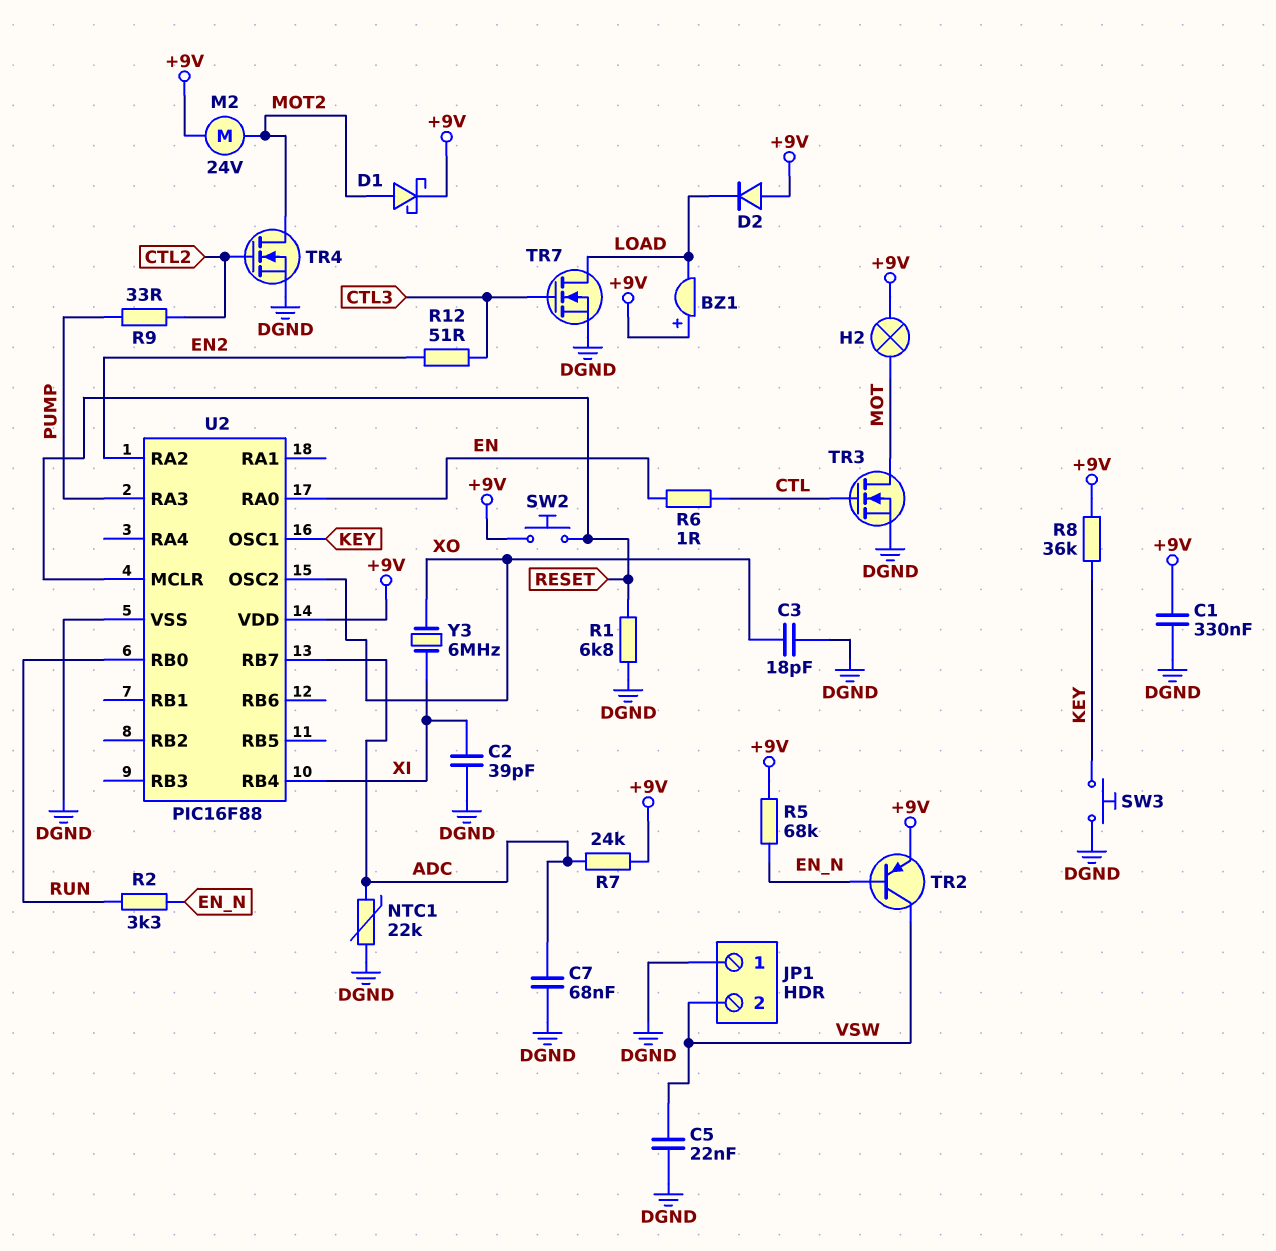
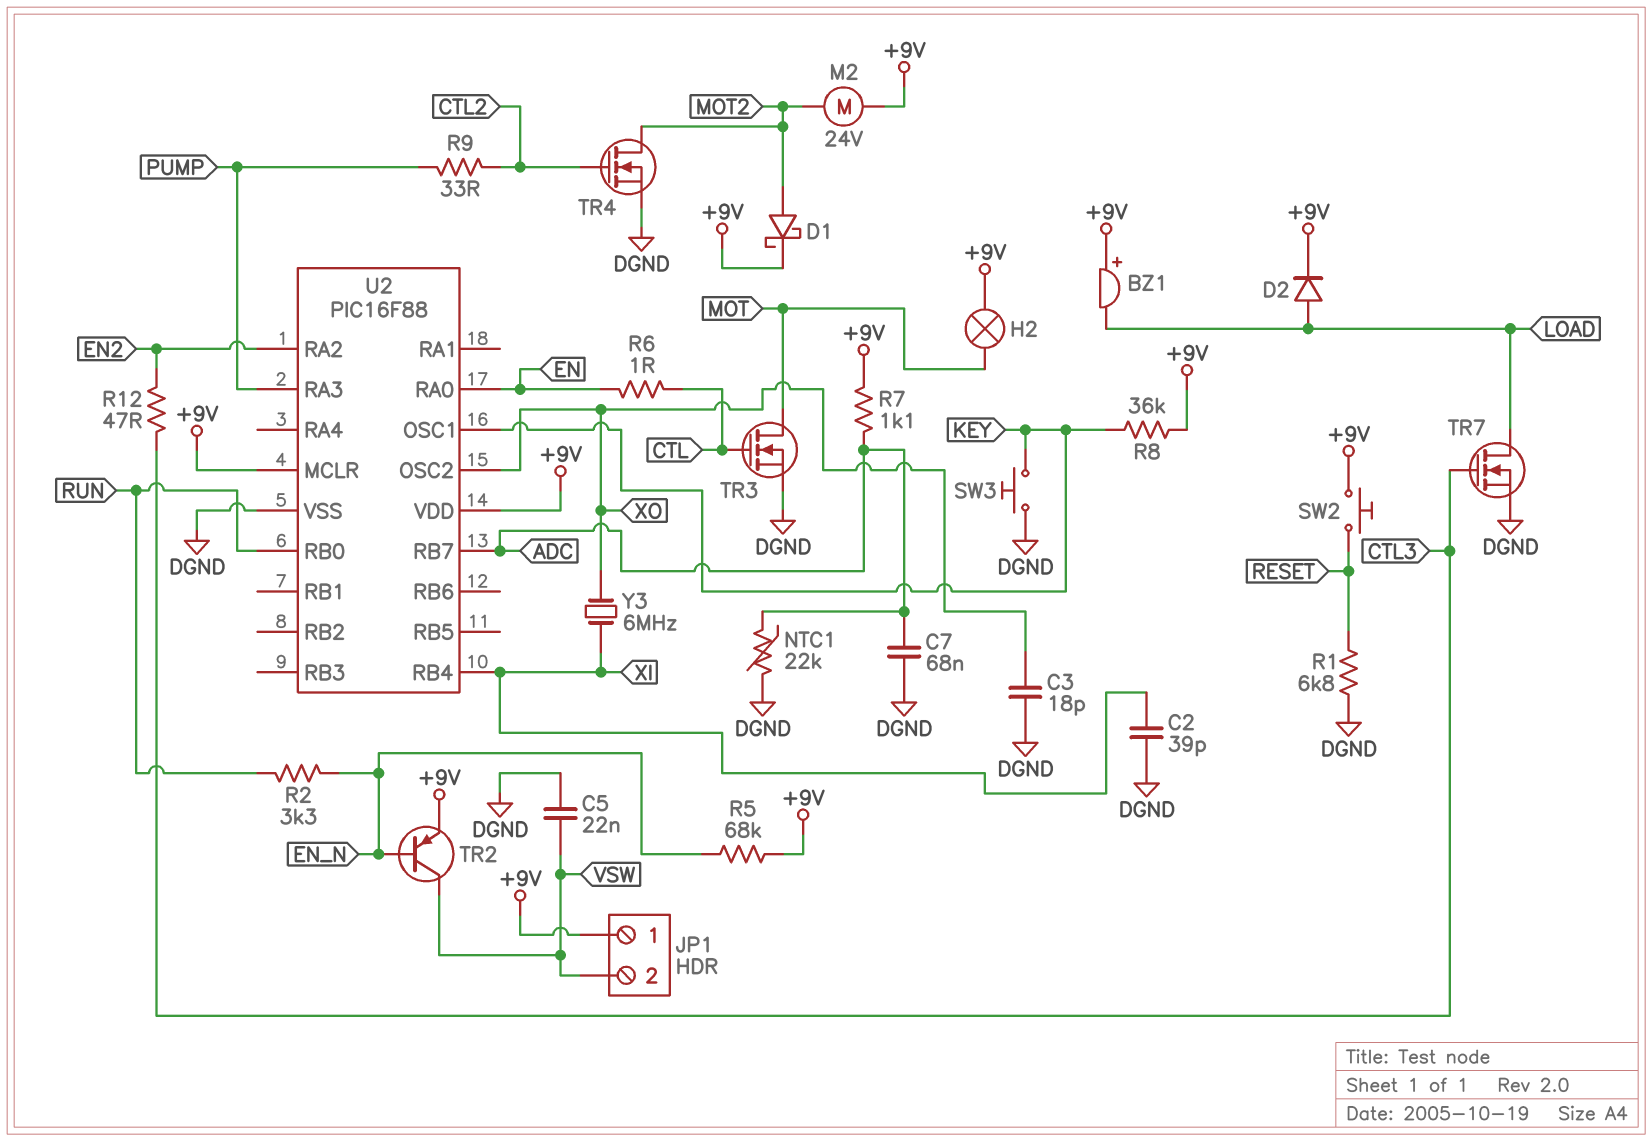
C1: 330nF (+9V, DGND) -> none
D2: diode (A +9V, K LOAD) -> diode (A LOAD, K +9V)
JP1 pin 1: DGND -> +9V
R7: 24k (+9V, ADC) -> 1.1k (+9V, ADC)
R12: 51 (CTL3, EN2) -> 47 (CTL3, EN2)
U2 pin MCLR: RESET -> +9V

